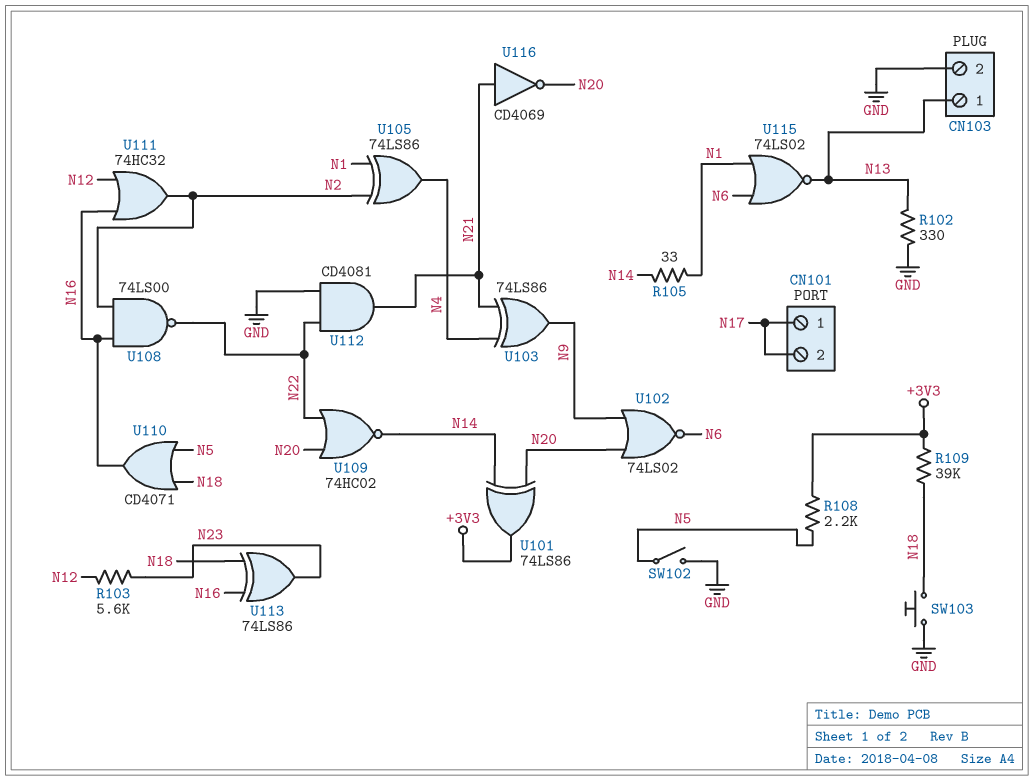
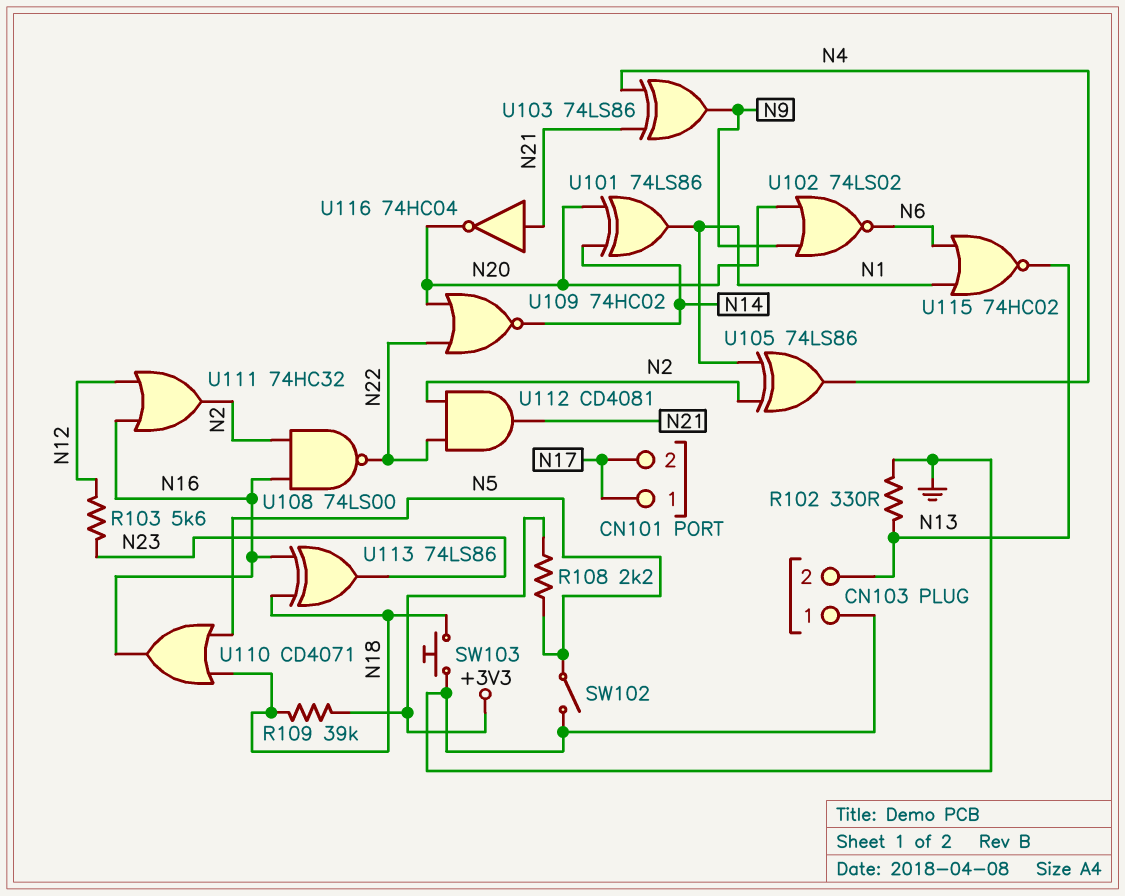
CN103 pin 1: N13 -> GND
CN103 pin 2: GND -> N13
R105: 33 (N1, N14) -> none
U101: XOR 74LS86 (in N14, in N20, out +3V3) -> XOR 74LS86 (in N14, in N20, out N1)
U112: AND CD4081 (in GND, in N22, out N21) -> AND CD4081 (in N2, in N22, out N21)
U115: NOR 74LS02 (in N1, in N6, out N13) -> NOR 74HC02 (in N1, in N6, out N13)
U116: NOT CD4069 (in N21, out N20) -> NOT 74HC04 (in N21, out N20)

